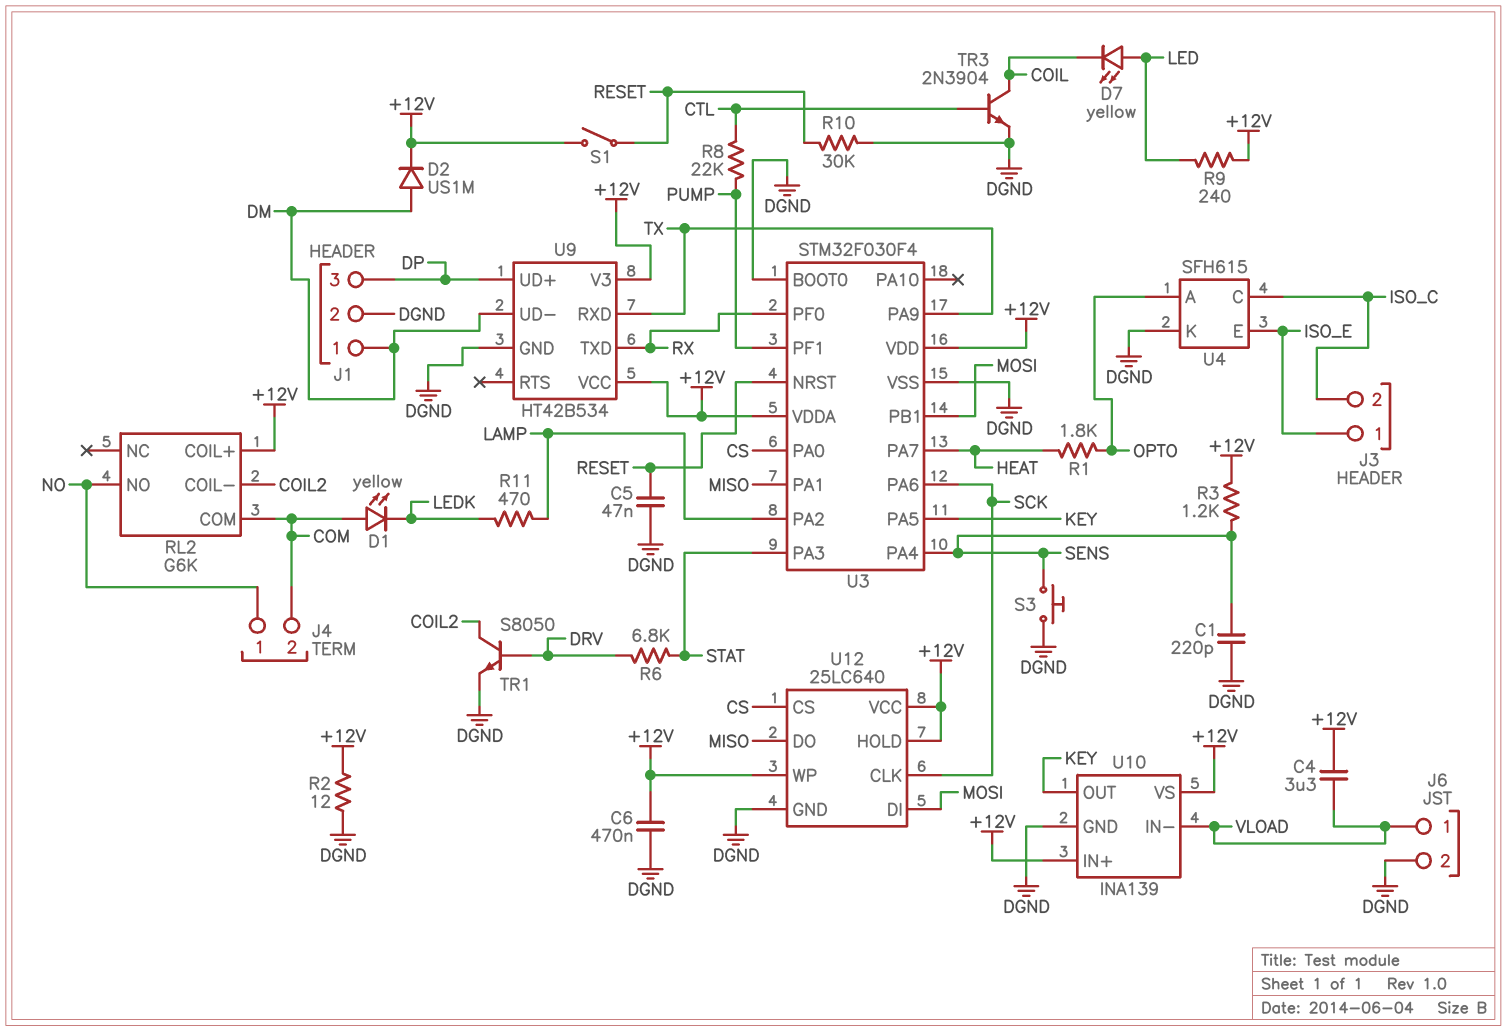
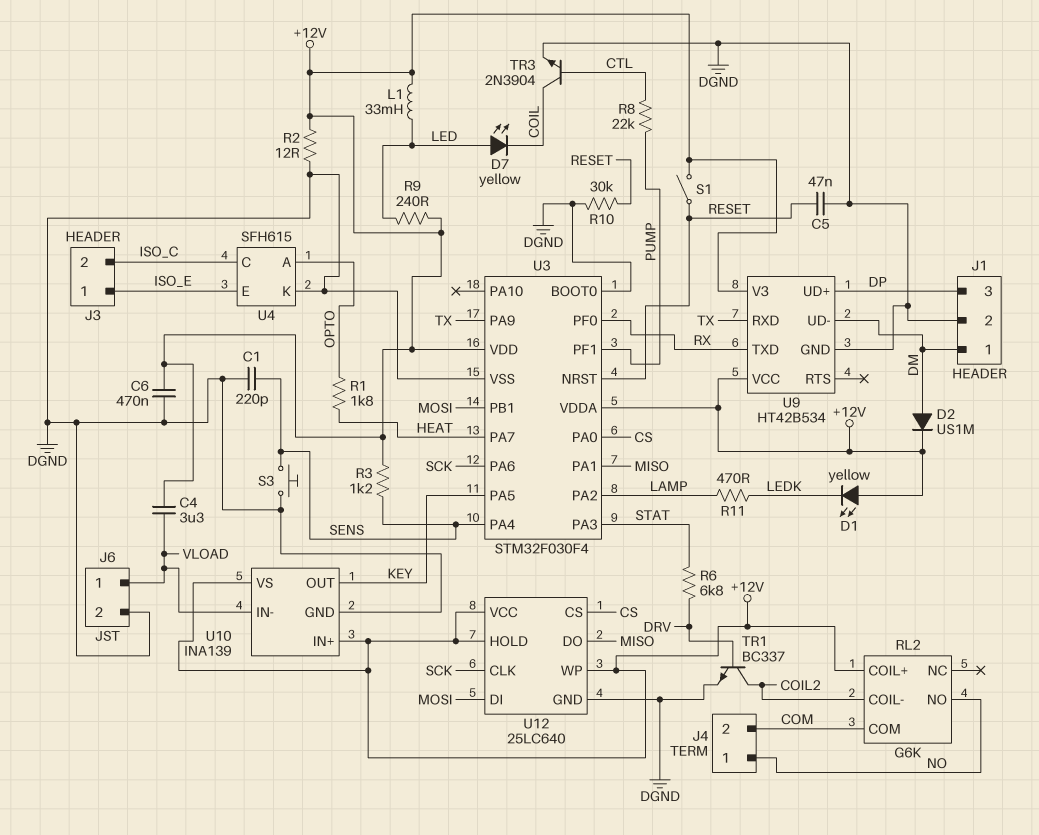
D1: LED yellow (A COM, K LEDK) -> LED yellow (A +12V, K LEDK)
L1: none -> 33mH (+12V, LED)
TR1: NPN S8050 (B DRV, C COIL2, E DGND) -> NPN BC337 (B DRV, C COIL2, E DGND)

